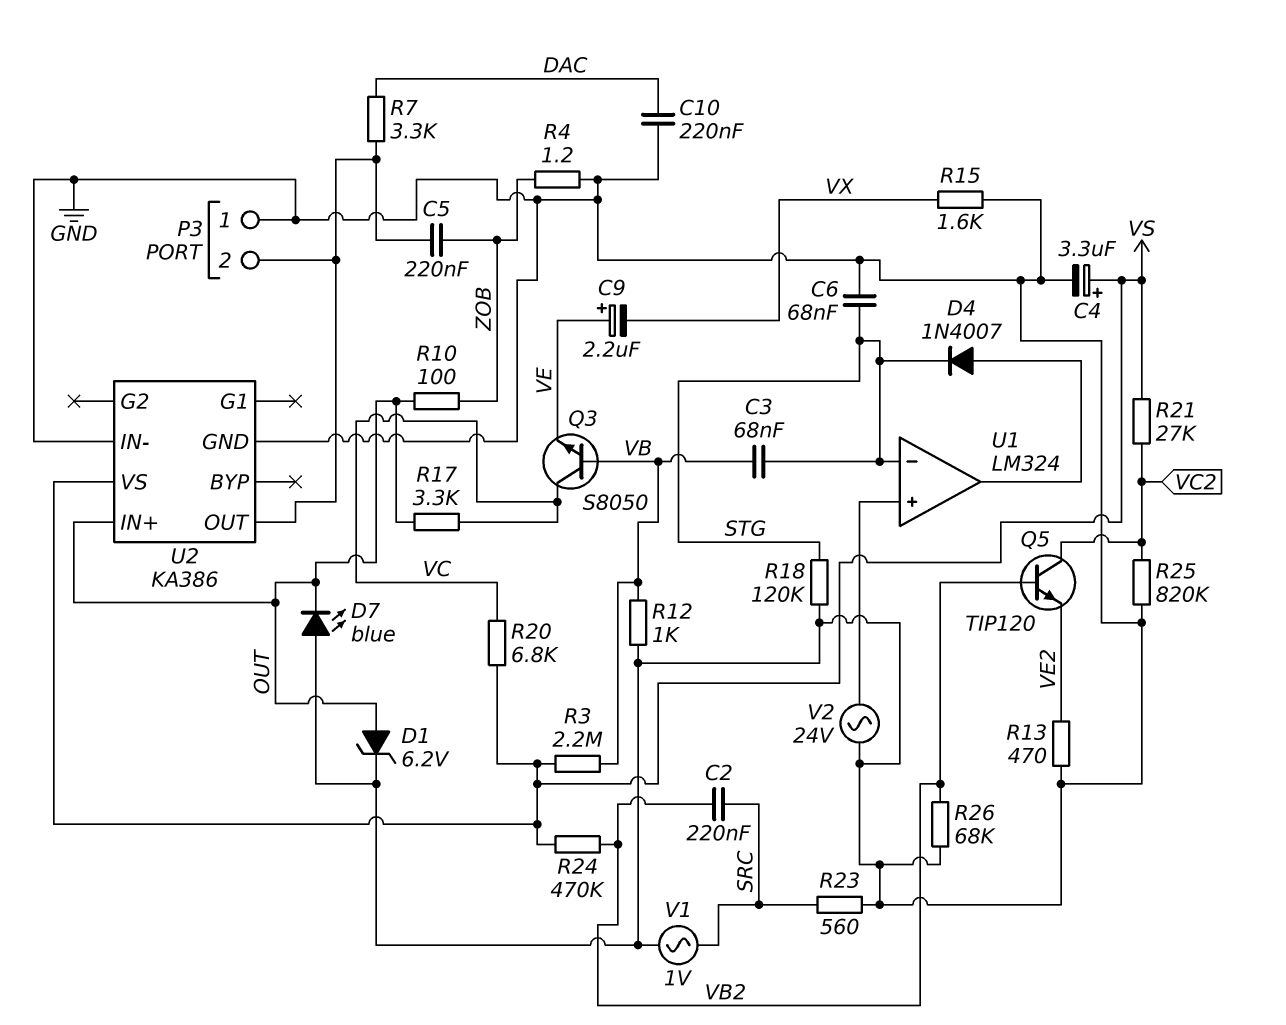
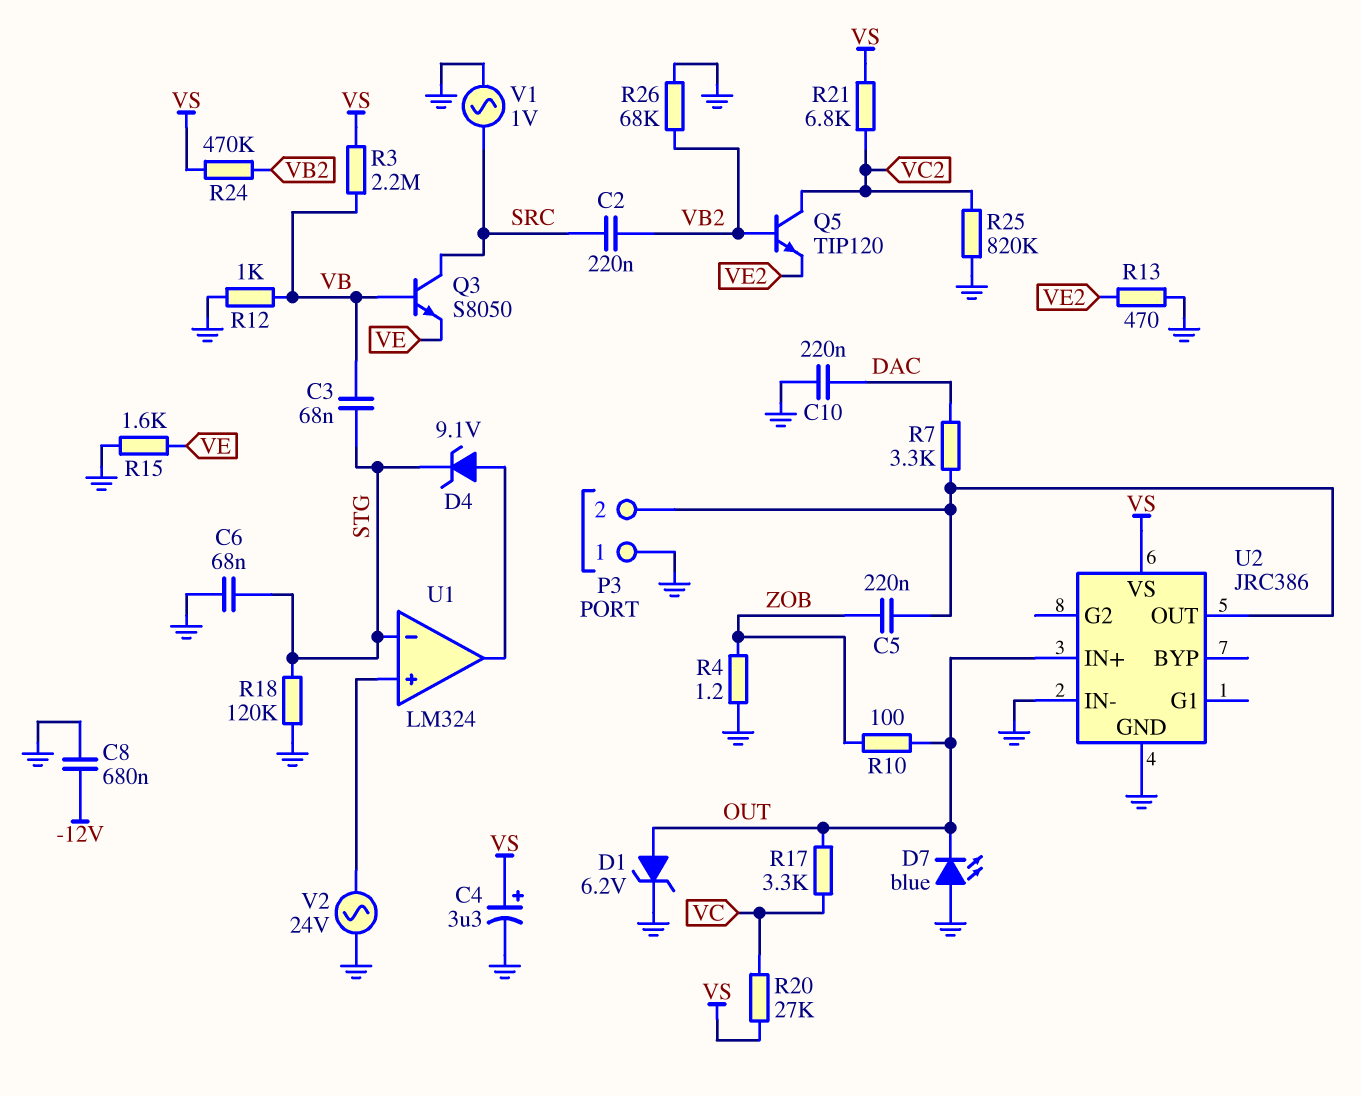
C8: none -> 680nF (-12V, GND)
C9: 2.2uF (plus VE, minus VX) -> none
D4: diode 1N4007 (A U1/out, K STG) -> zener 9.1V (A U1/out, K STG)
Q3: NPN S8050 (B VB, C VC, E VE) -> NPN S8050 (B VB, C SRC, E VE)
R15: 1.6k (GND, VX) -> 1.6k (GND, VE)
R20: 6.8k (VC, VS) -> 27k (VC, VS)
R21: 27k (VC2, VS) -> 6.8k (VC2, VS)
R23: 560 (GND, SRC) -> none
U2: KA386 -> JRC386

